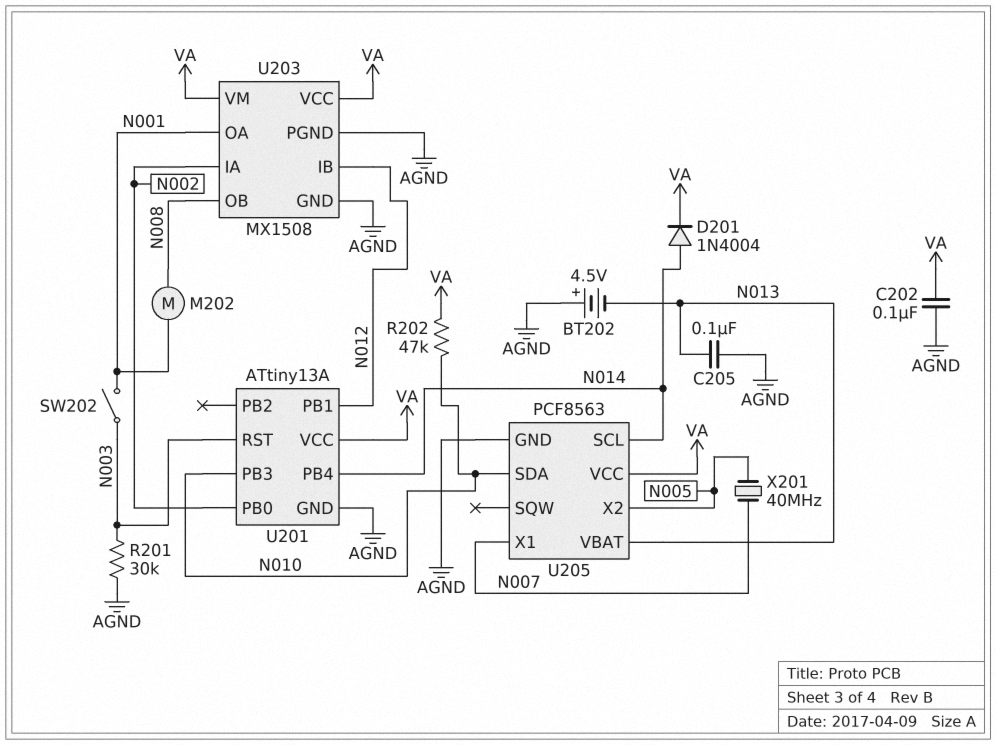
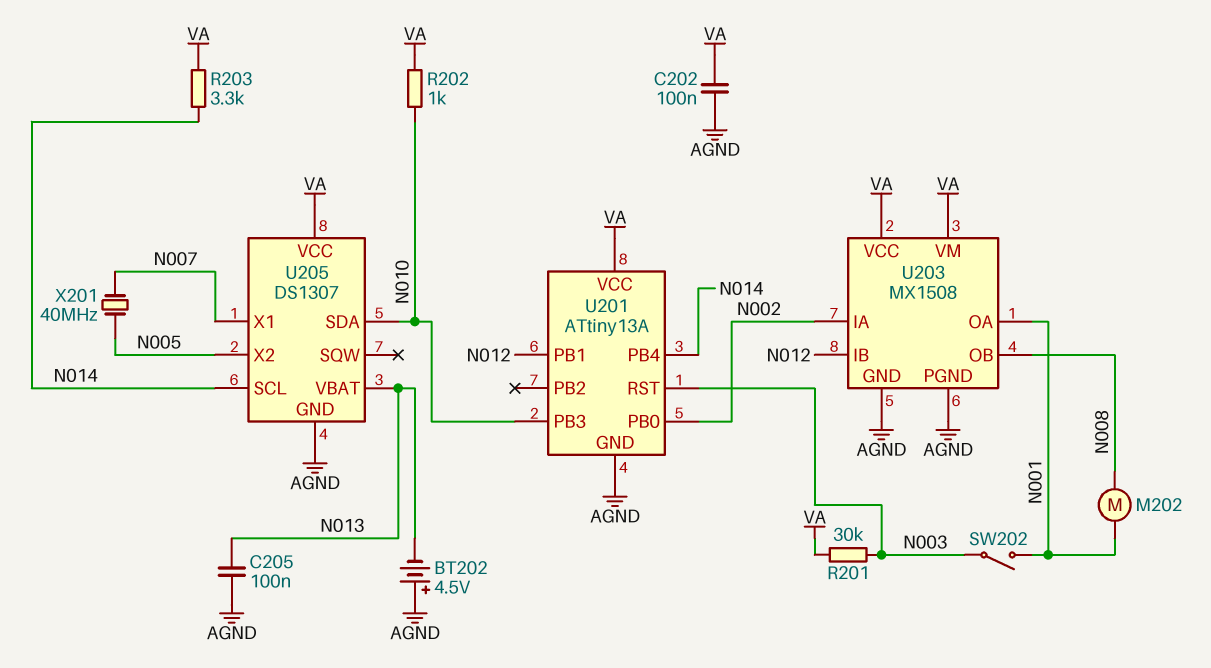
D201: diode 1N4004 (A N014, K VA) -> none
R201: 30k (AGND, N003) -> 30k (N003, VA)
R202: 47k (N010, VA) -> 1k (N010, VA)
R203: none -> 3.3k (N014, VA)
U205: PCF8563 -> DS1307

